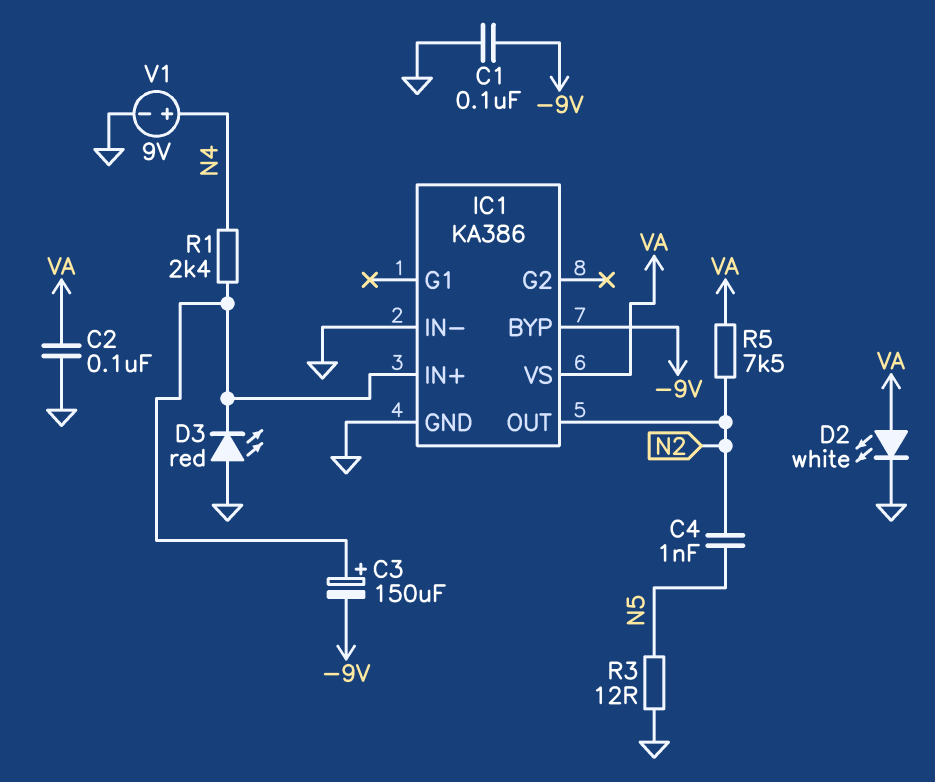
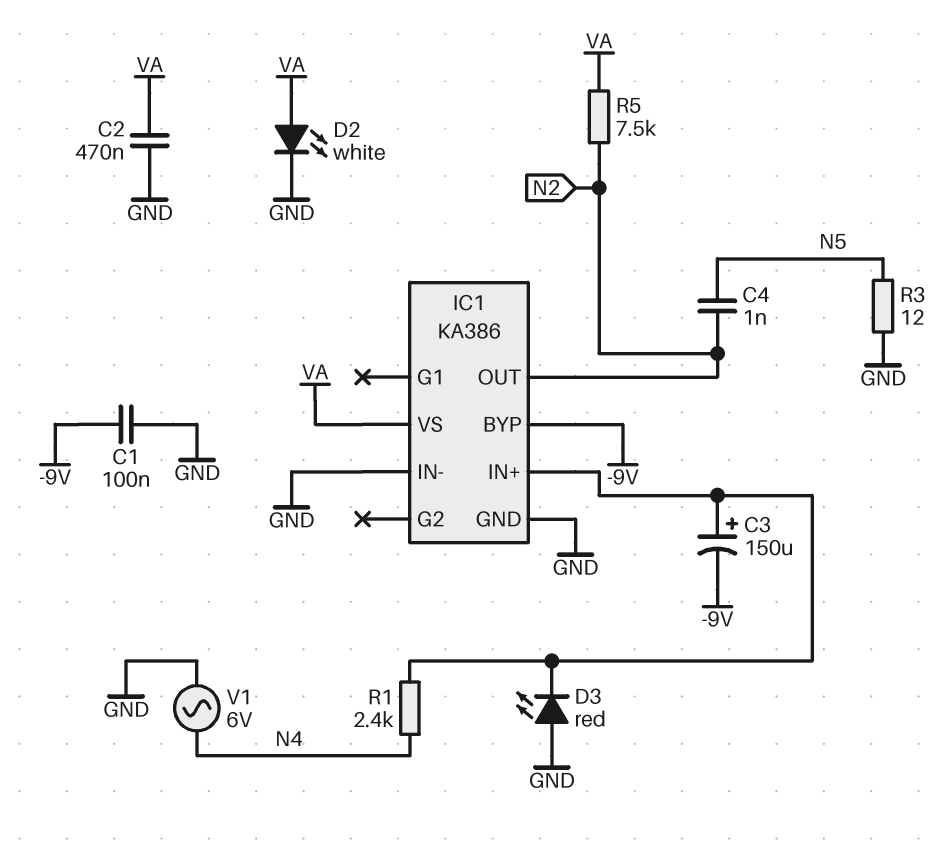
C2: 100nF (GND, VA) -> 470nF (GND, VA)
V1: 9V (plus N4, minus GND) -> AC 6V (GND, N4)

